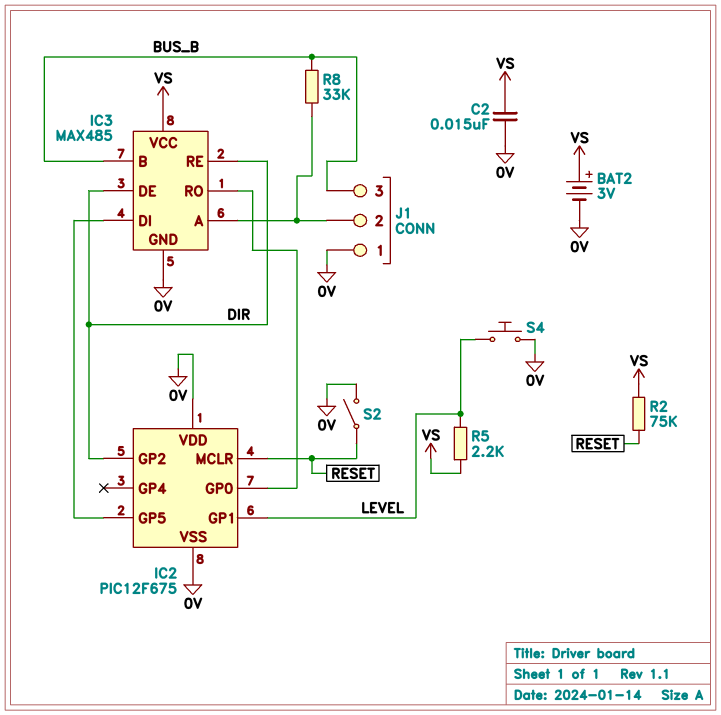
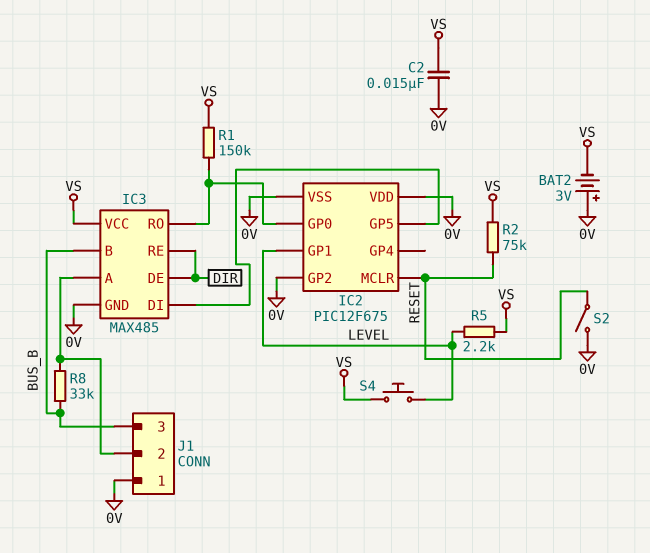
BAT2: 3V (plus VS, minus 0V) -> 3V (plus 0V, minus VS)
IC2 pin GP2: DIR -> 0V
R1: none -> 150k (IC2/GP0, VS)
S4: button (0V, LEVEL) -> button (LEVEL, VS)

